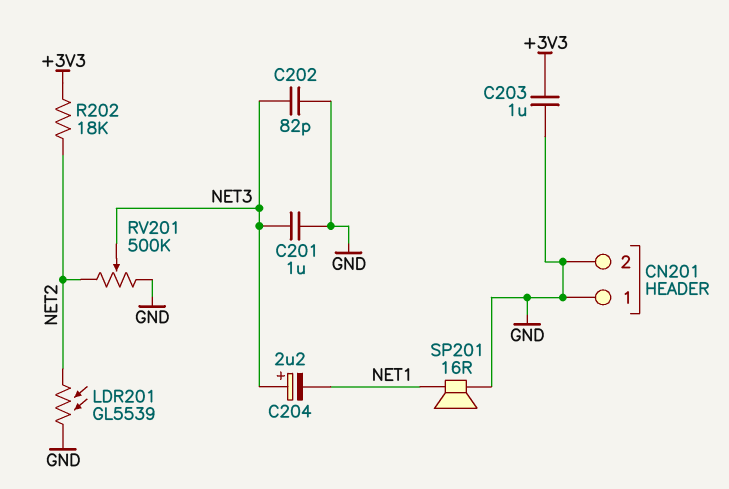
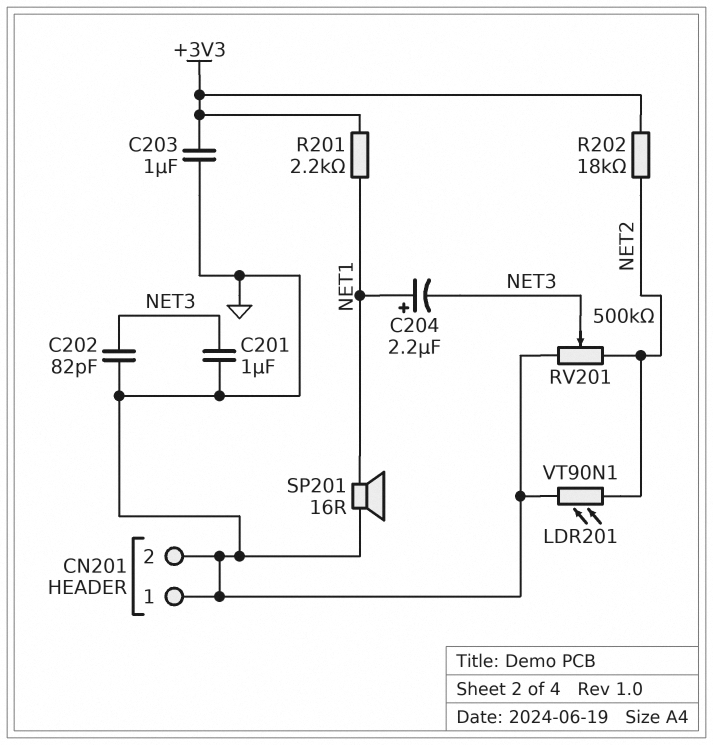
C204: 2.2uF (plus NET3, minus NET1) -> 2.2uF (plus NET1, minus NET3)
LDR201: GL5539 (GND, NET2) -> VT90N1 (GND, NET2)
R201: none -> 2.2k (+3V3, NET1)

